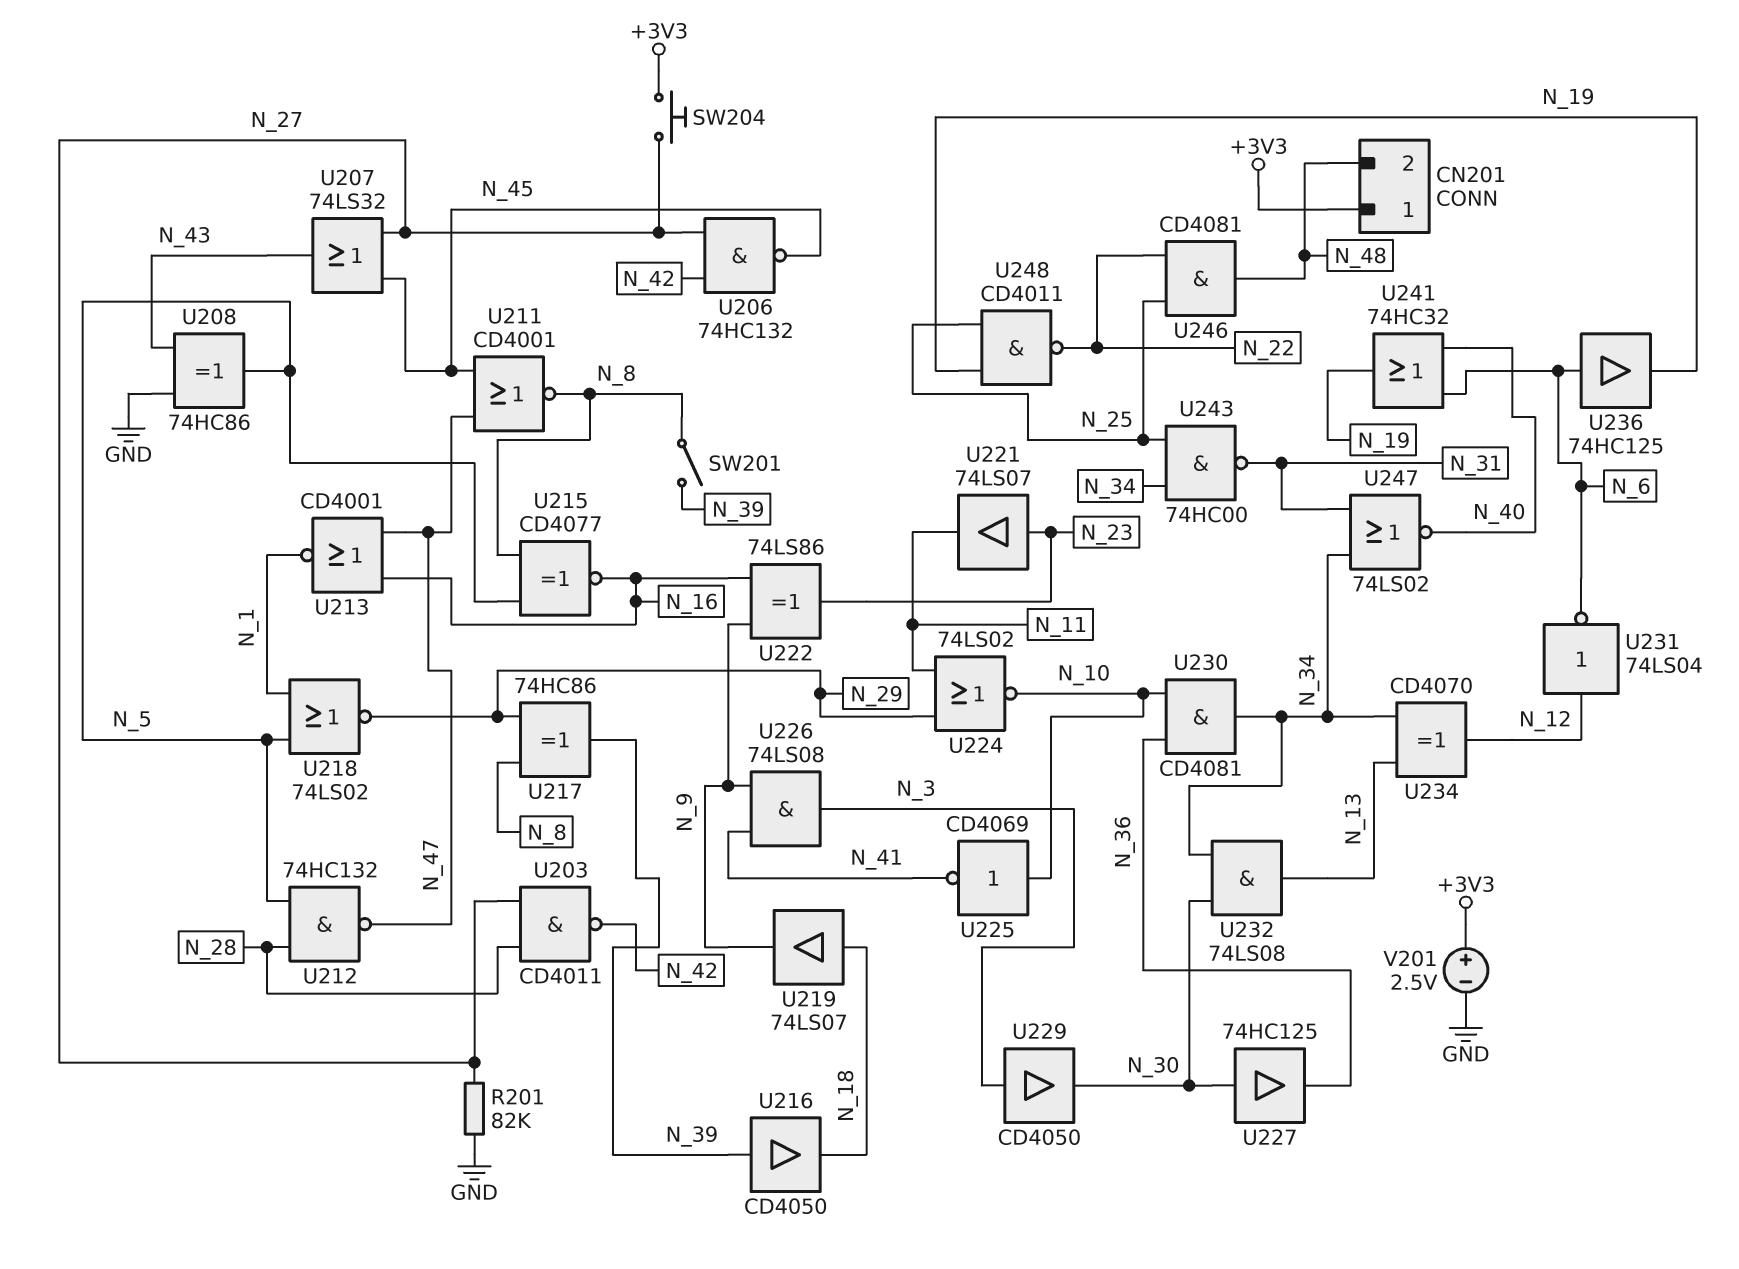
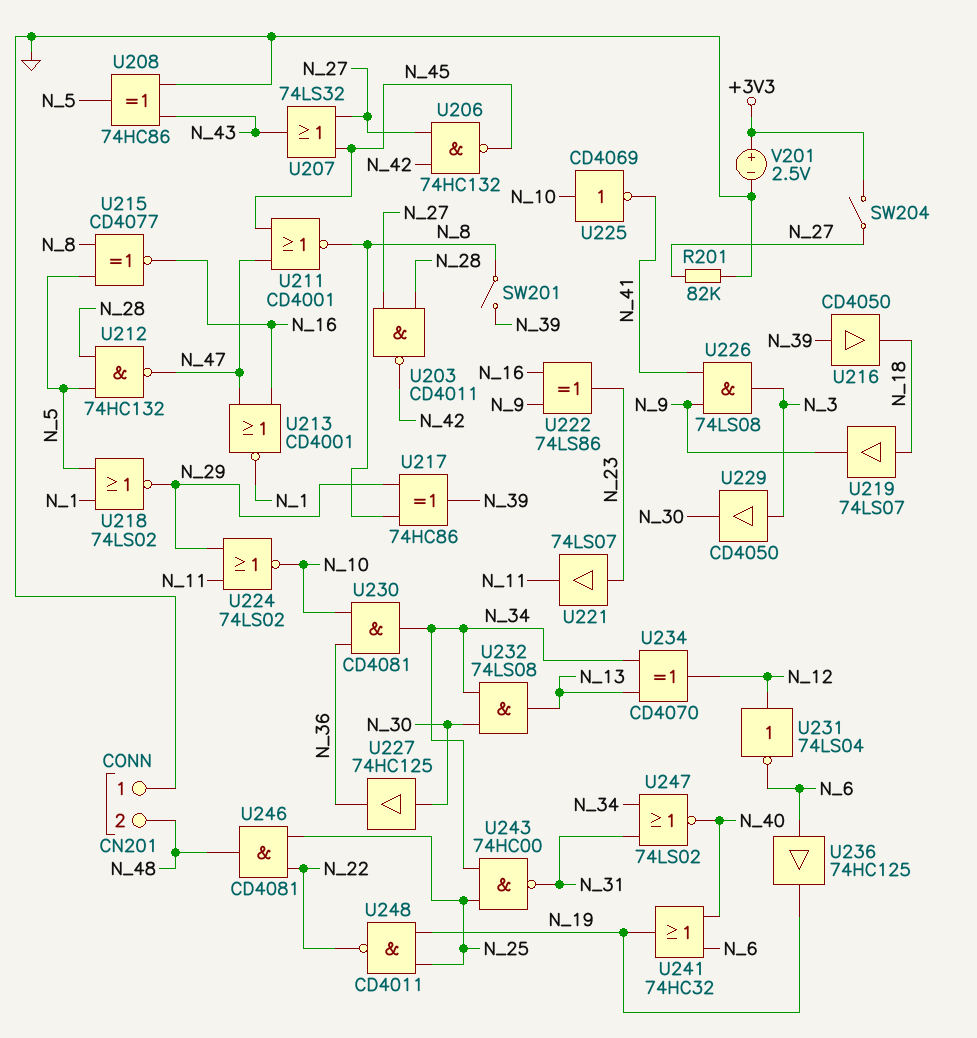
CN201 pin 1: +3V3 -> GND
SW204: button (+3V3, N_27) -> switch (+3V3, N_27)

